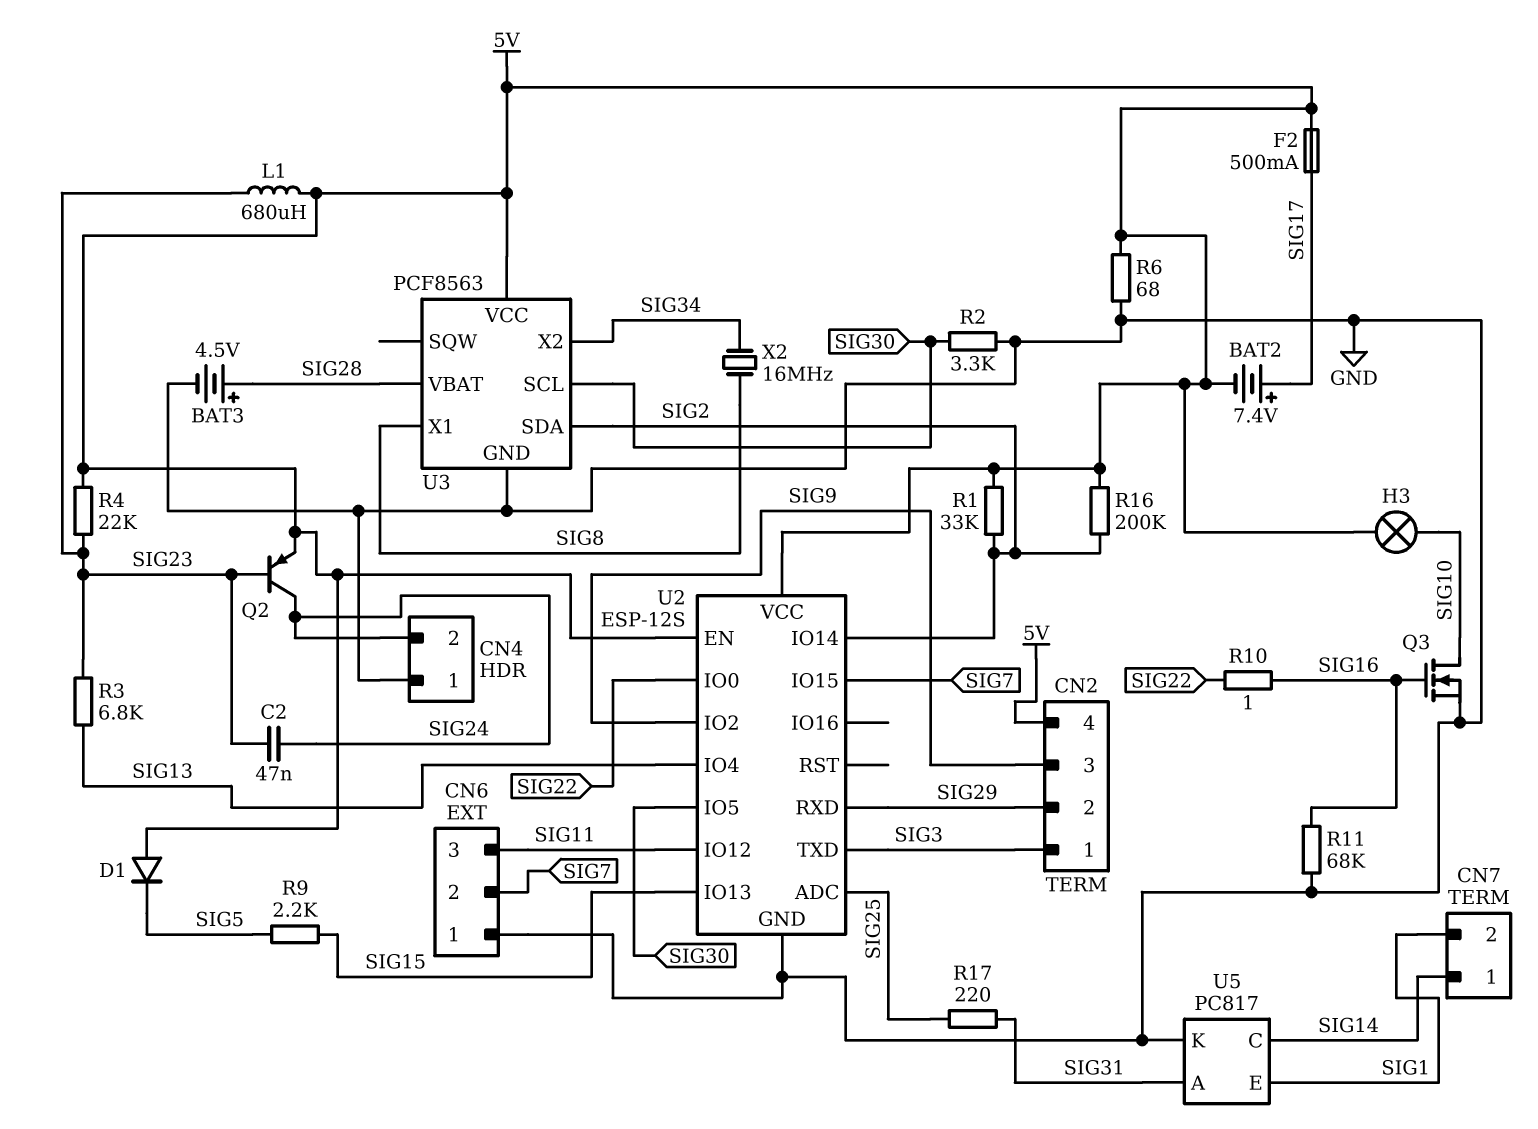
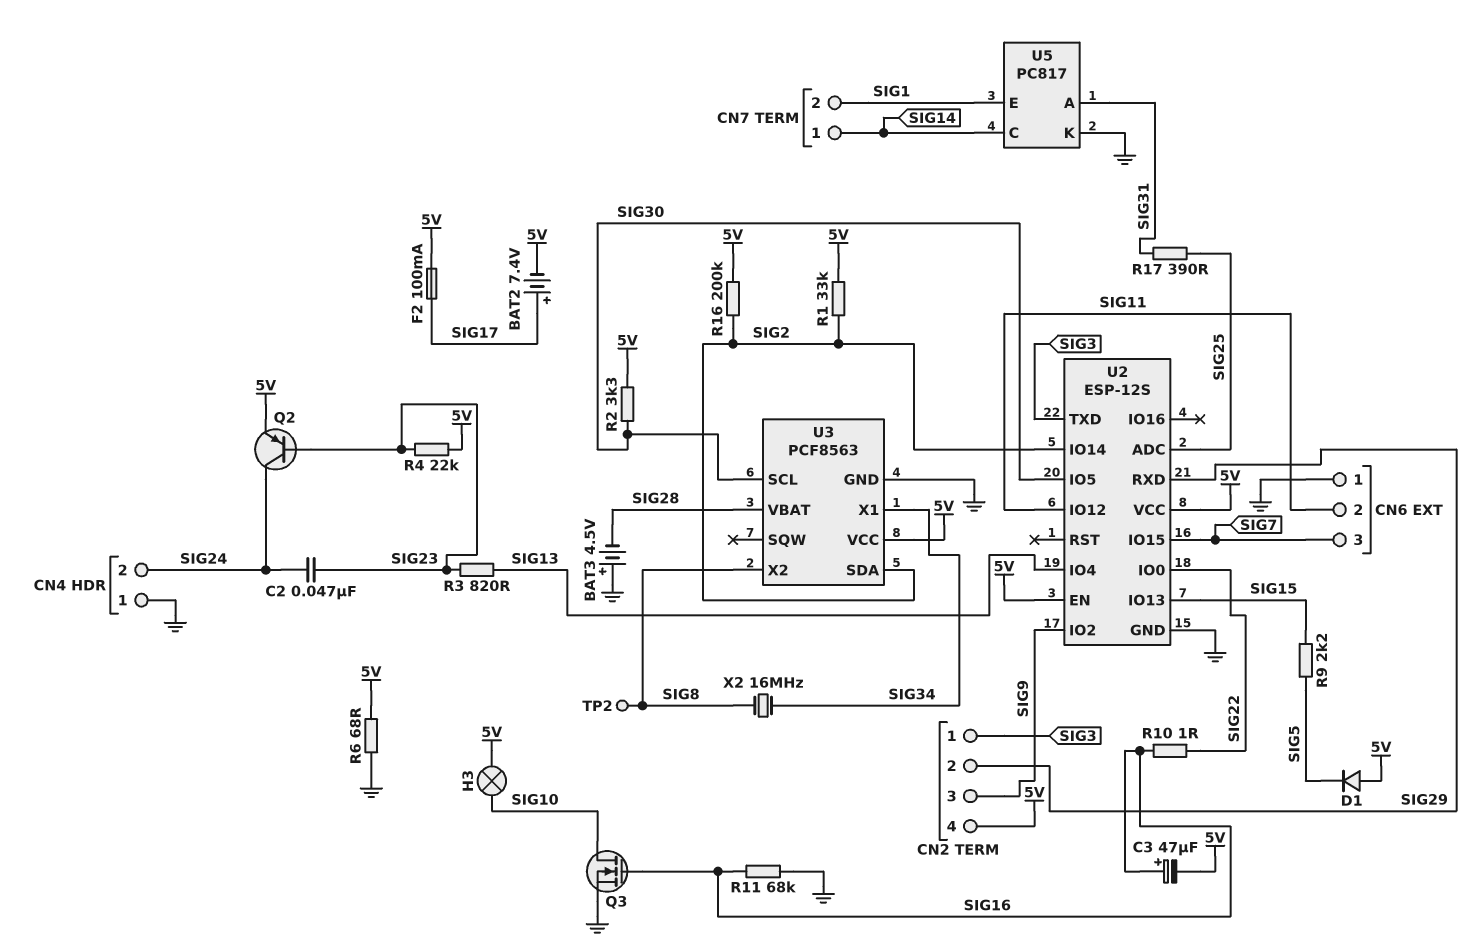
BAT3: 4.5V (plus SIG28, minus GND) -> 4.5V (plus GND, minus SIG28)
C3: none -> 47uF (plus SIG16, minus 5V)
CN6 pin 2: SIG7 -> SIG11
CN6 pin 3: SIG11 -> SIG7
F2: 500mA (5V, SIG17) -> 100mA (5V, SIG17)
L1: 680uH (5V, SIG23) -> none
R2: 3.3k (GND, SIG30) -> 3.3k (5V, SIG30)
R3: 6.8k (SIG13, SIG23) -> 820 (SIG13, SIG23)
R17: 220 (SIG25, SIG31) -> 390 (SIG25, SIG31)
TP2: none -> test point (SIG8)
U3 pin X1: SIG8 -> SIG34
U3 pin X2: SIG34 -> SIG8

